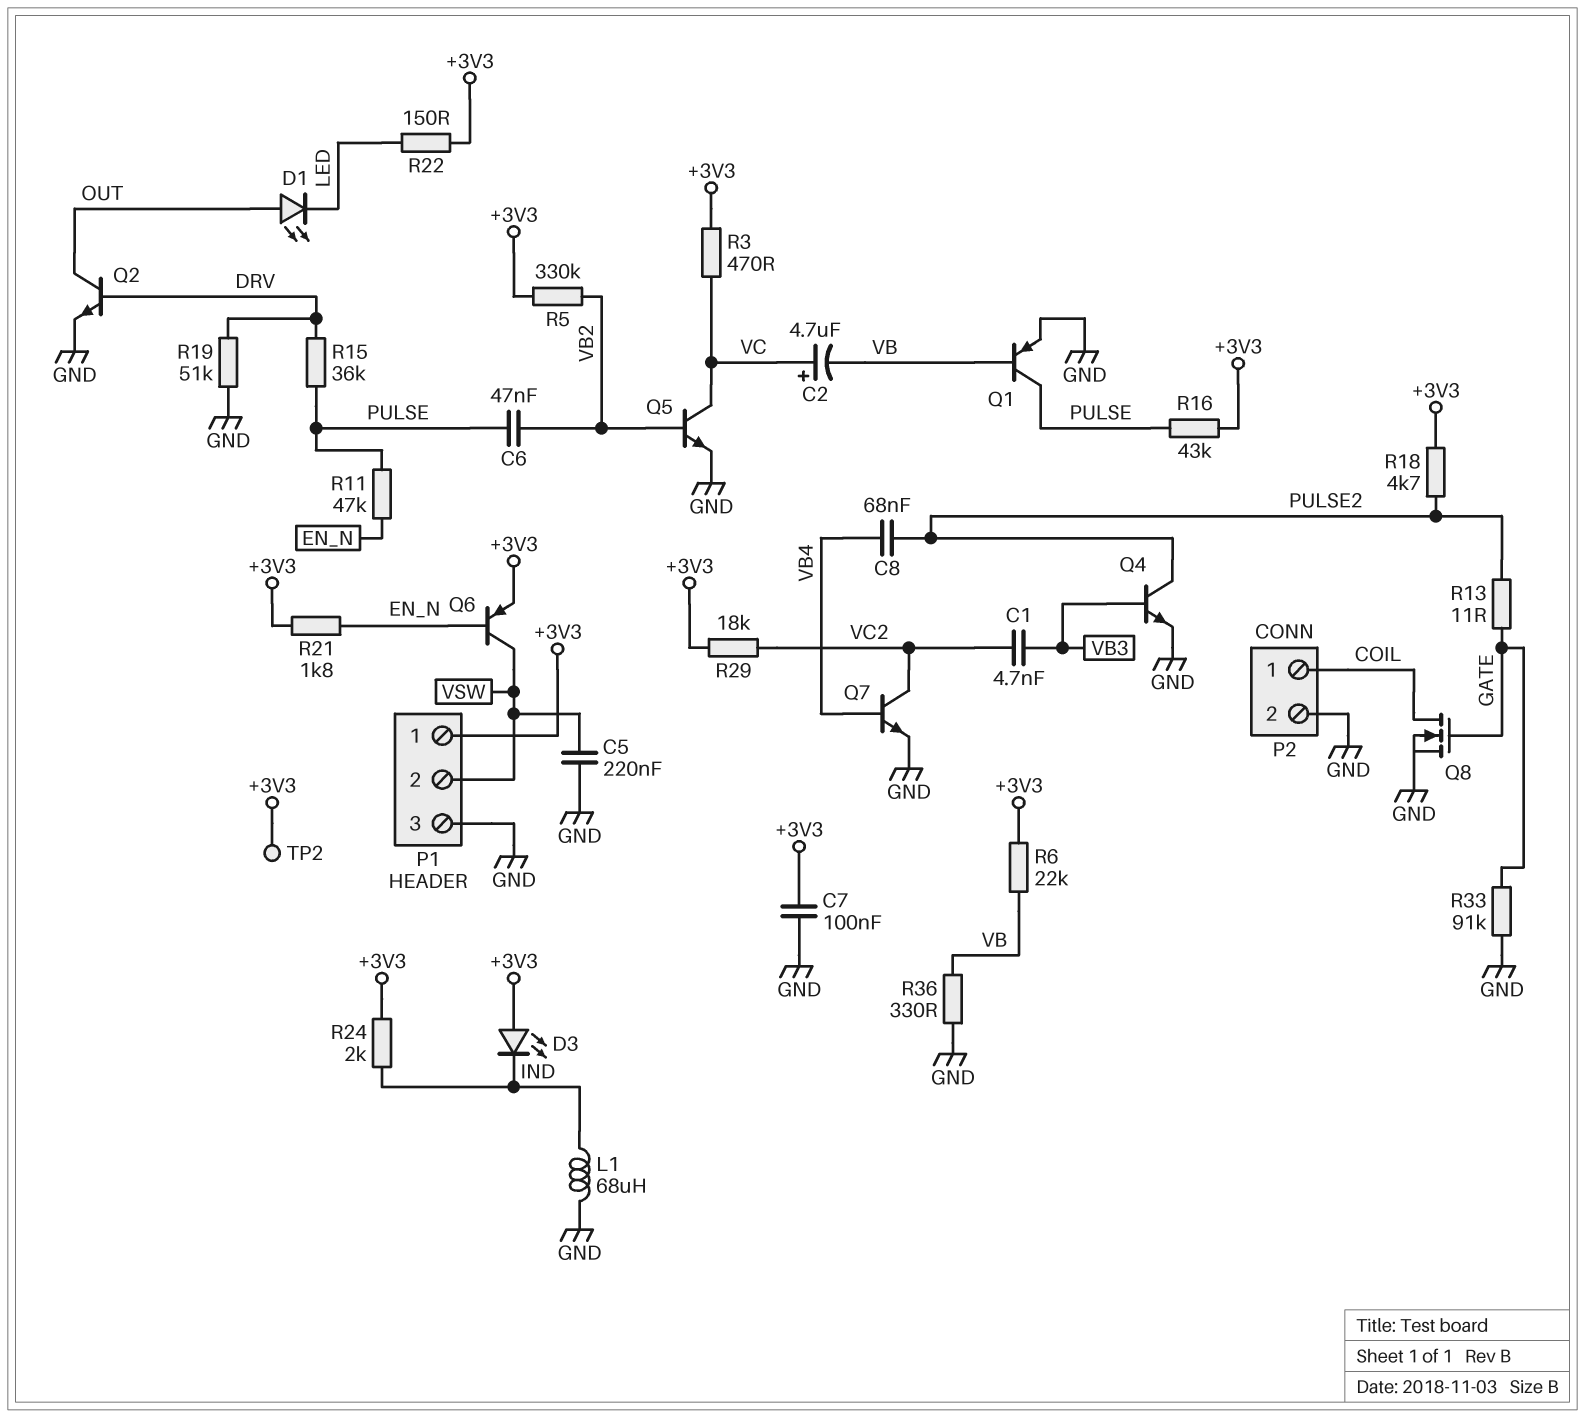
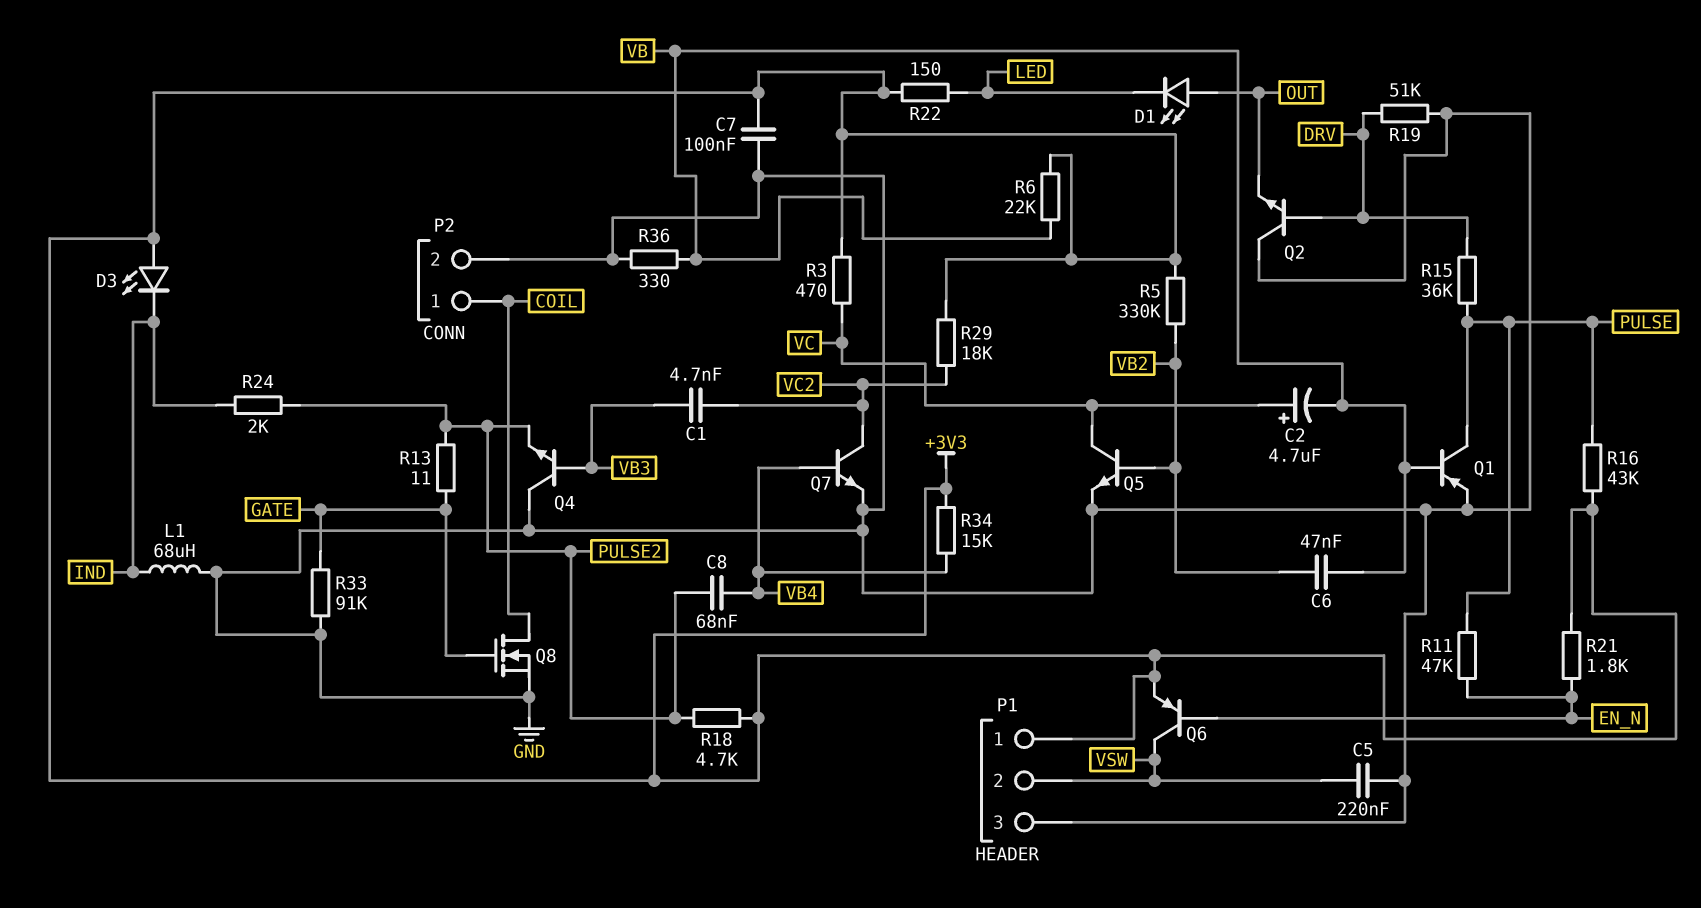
C6: 47nF (PULSE, VB2) -> 47nF (VB, VB2)
Q2: NPN (B DRV, C OUT, E GND) -> NPN (B DRV, C GND, E OUT)
Q4: NPN (B VB3, C PULSE2, E GND) -> NPN (B VB3, C GND, E PULSE2)
R24: 2k (+3V3, IND) -> 2k (IND, PULSE2)
R34: none -> 15k (+3V3, VB4)
TP2: test point (+3V3) -> none

